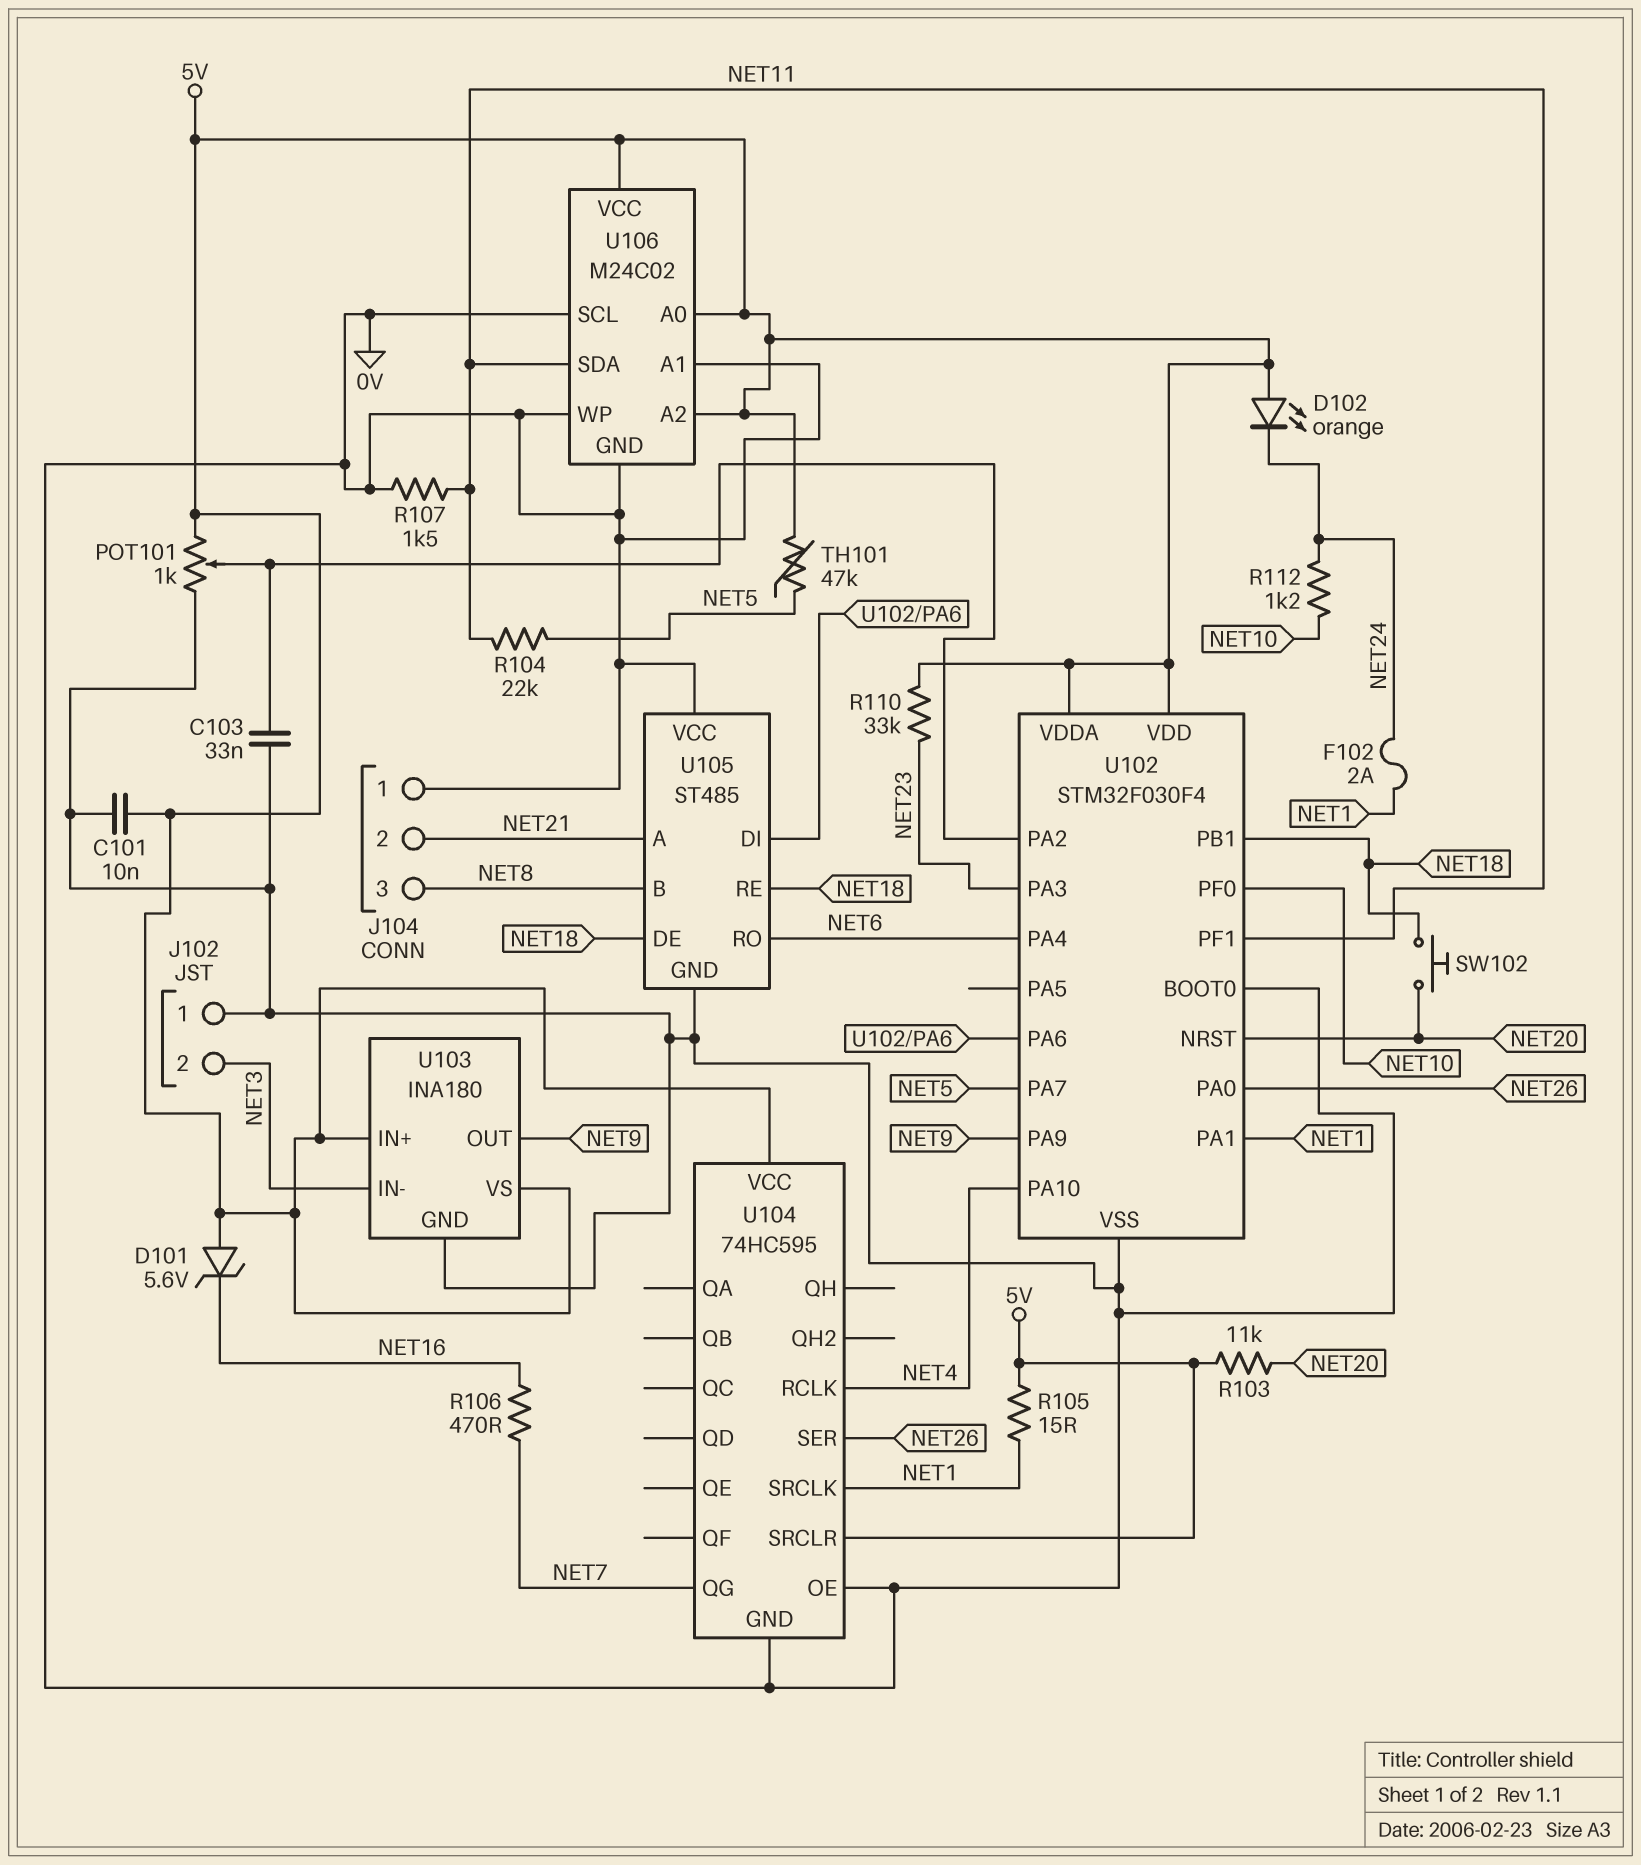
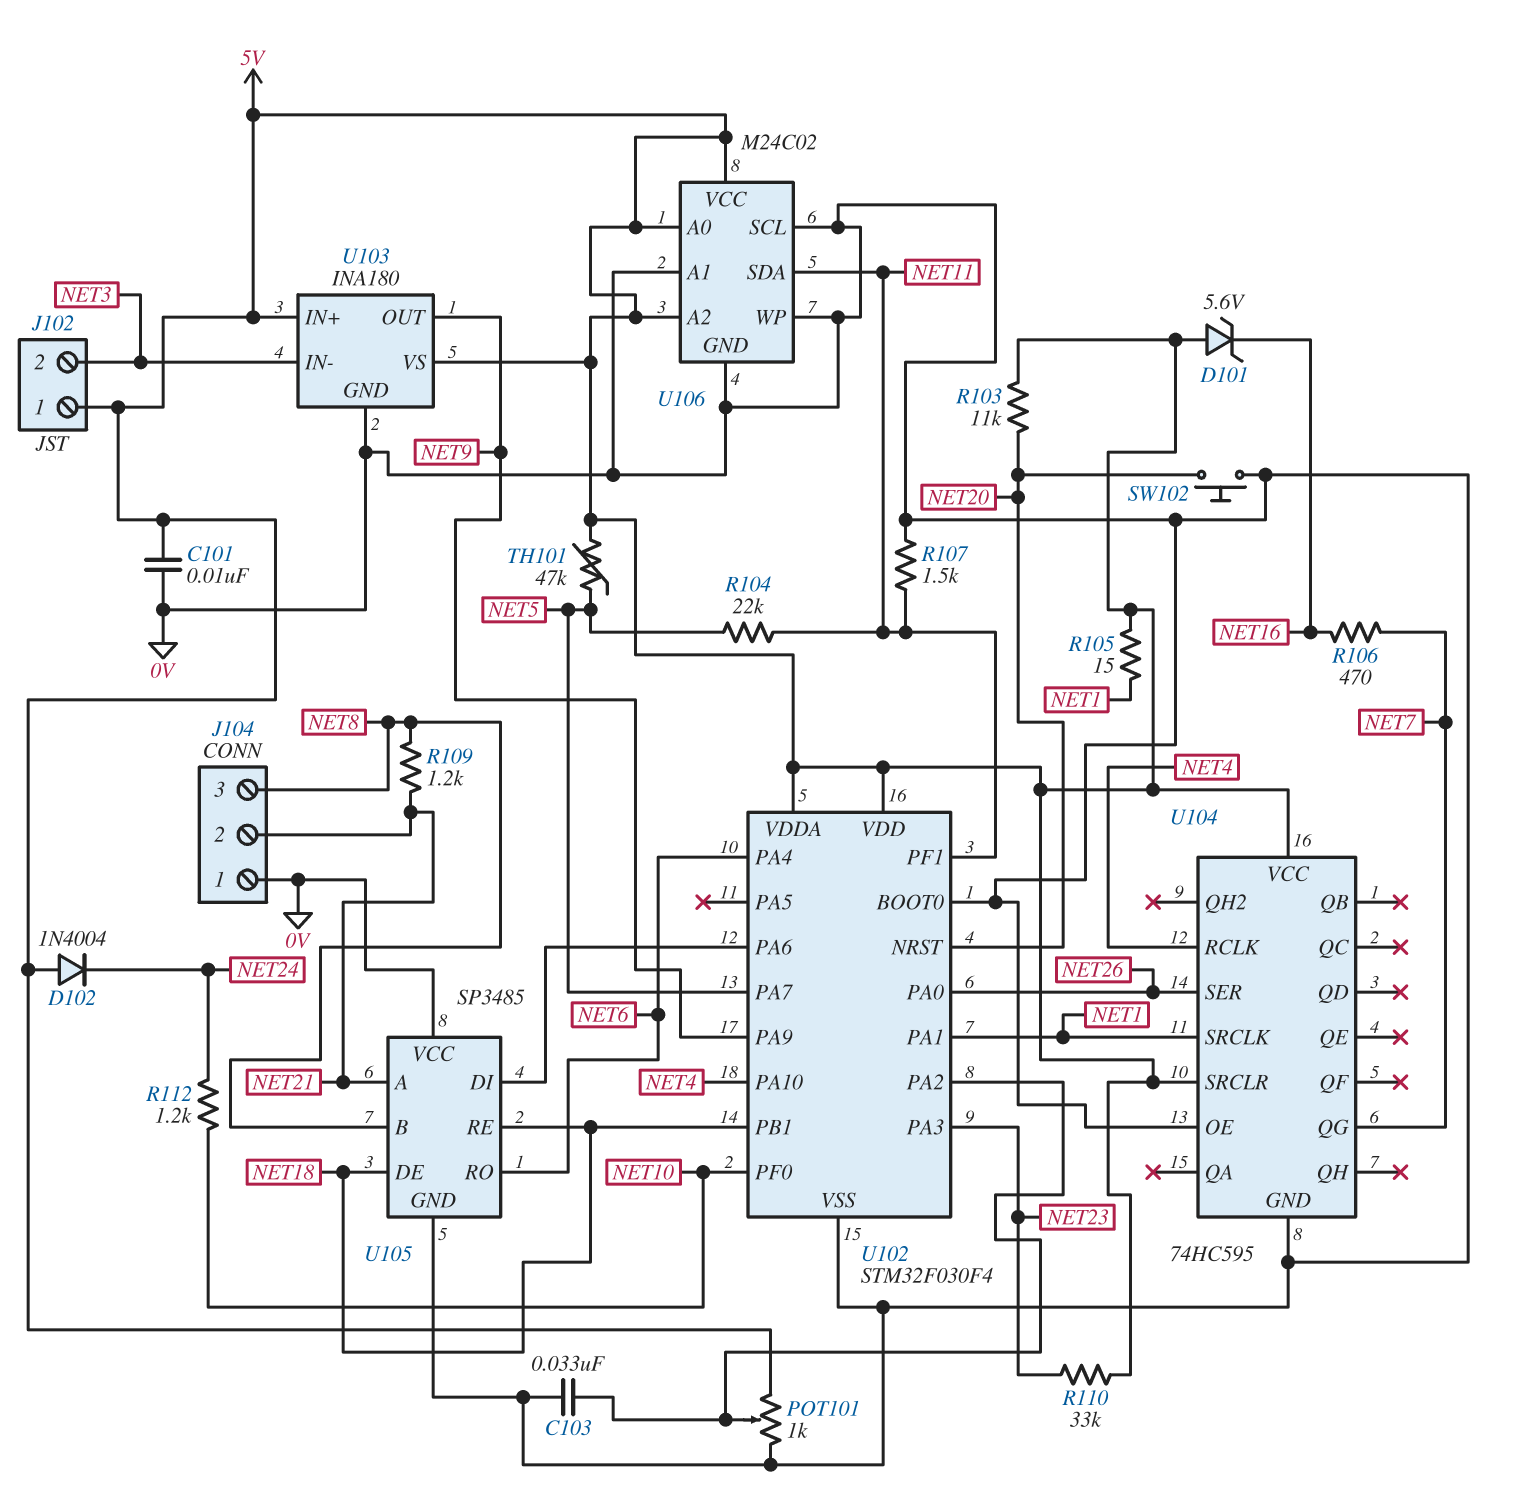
D102: LED orange (A 5V, K NET24) -> diode 1N4004 (A 5V, K NET24)
F102: 2A (NET1, NET24) -> none
J102 pin 1: 0V -> 5V
R109: none -> 1.2k (NET8, NET21)
SW102: button (NET18, NET20) -> button (0V, NET20)
U105: ST485 -> SP3485

